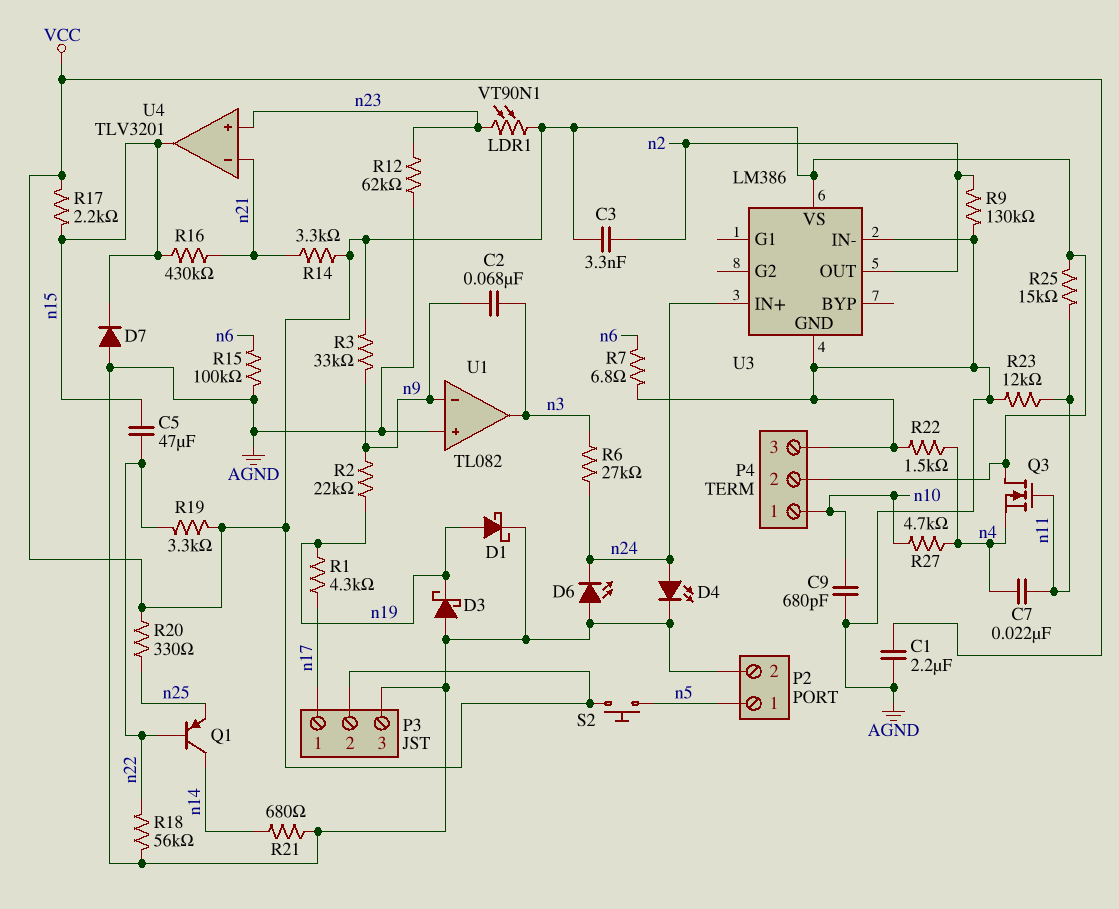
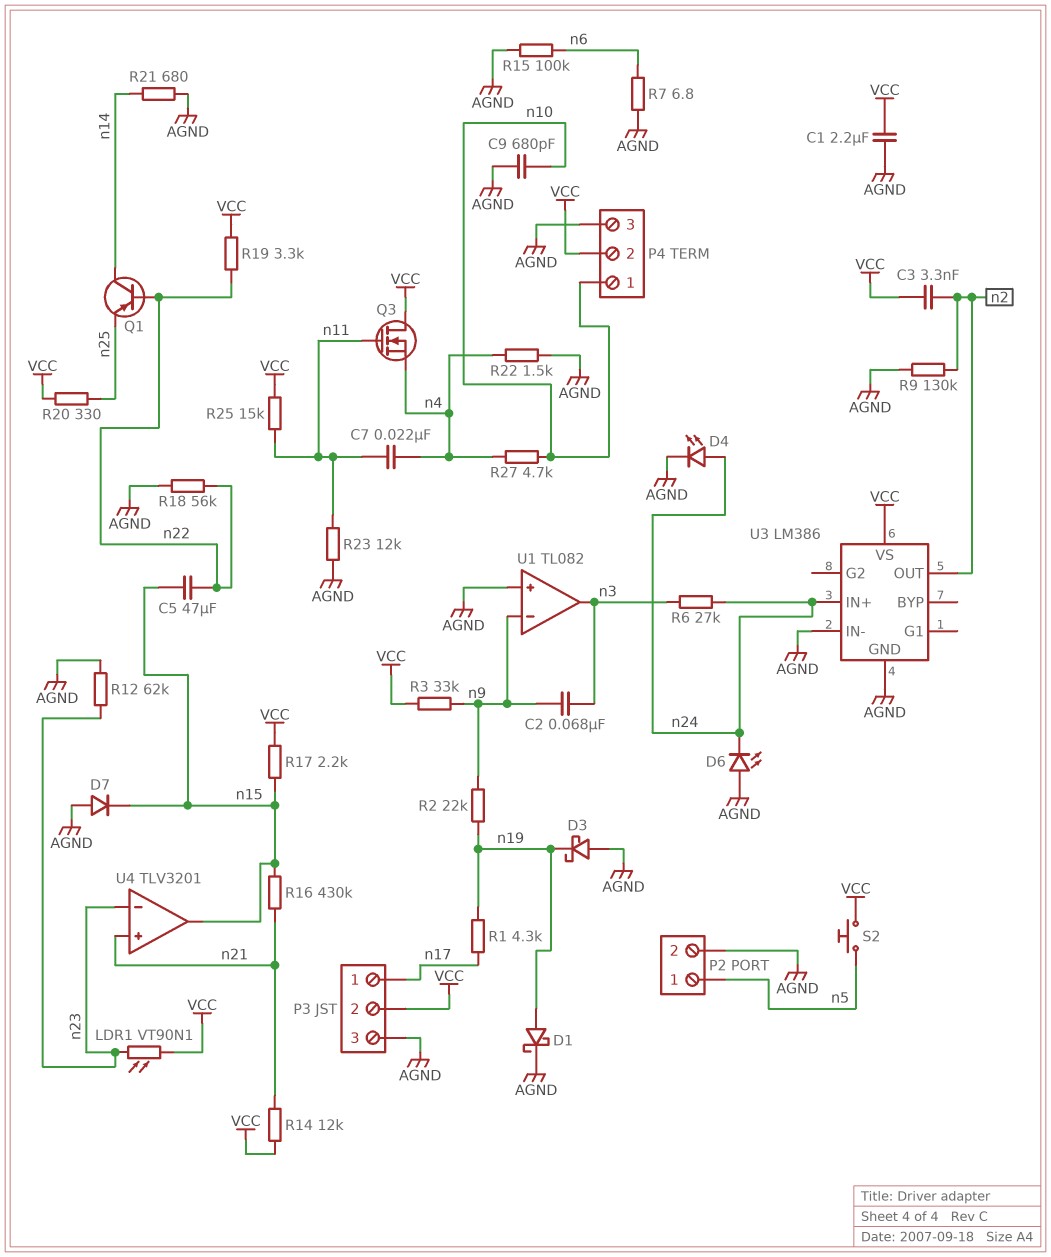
R14: 3.3k (VCC, n21) -> 12k (VCC, n21)
U4 pin in+: n23 -> n21
U4 pin in-: n21 -> n23

